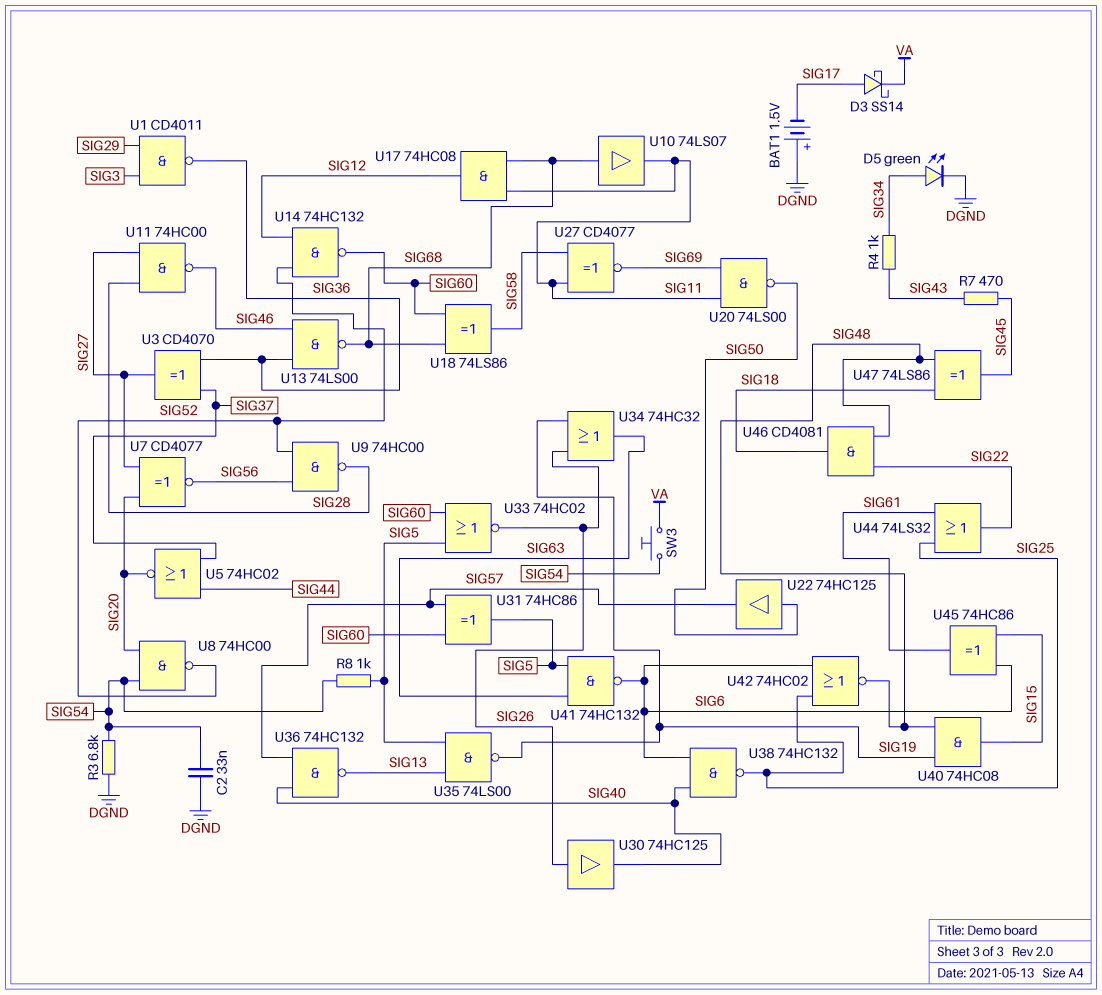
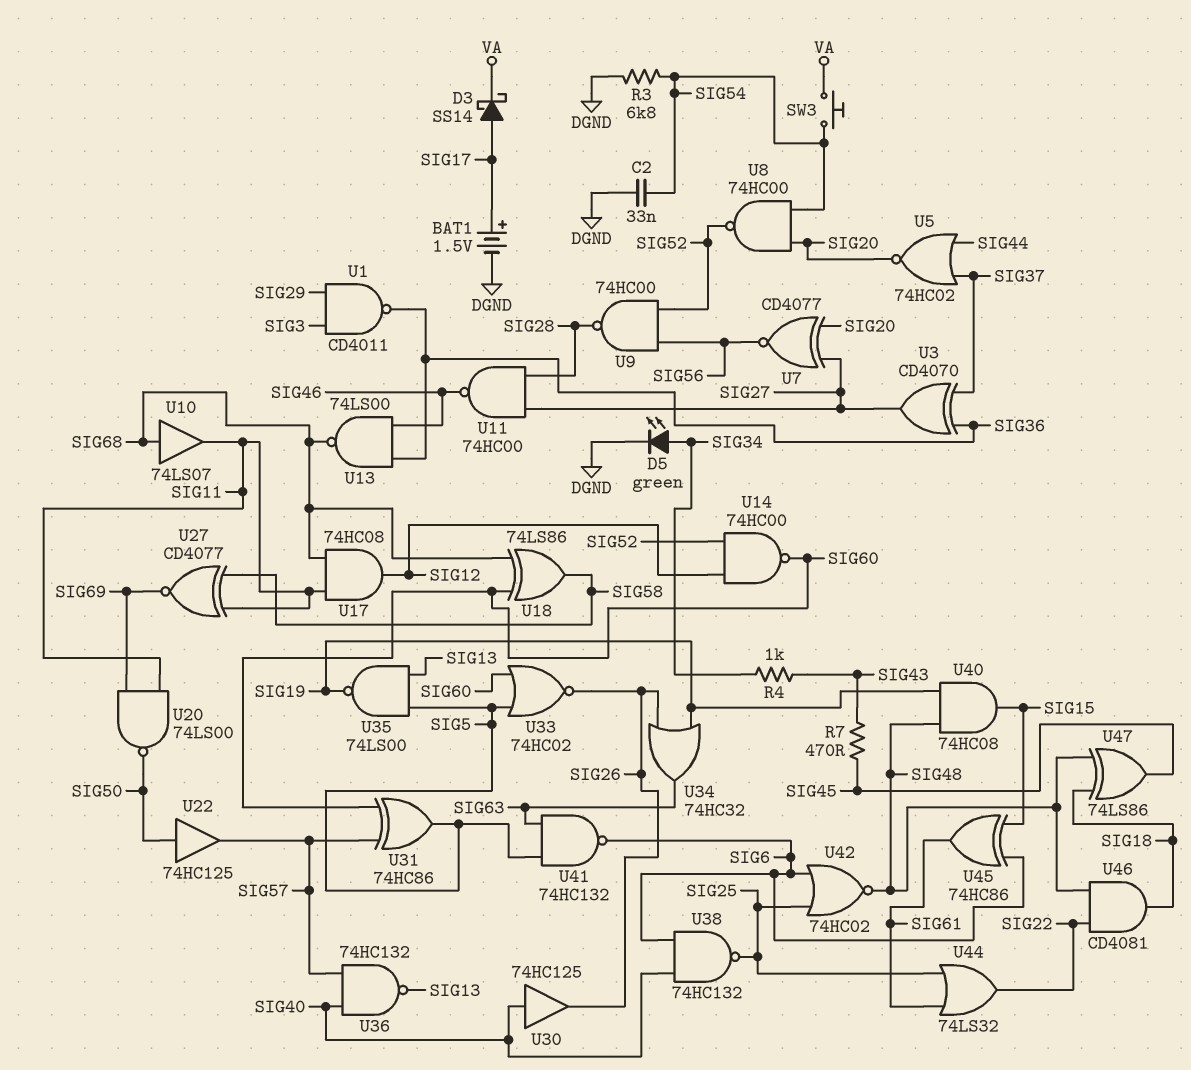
BAT1: 1.5V (plus DGND, minus SIG17) -> 1.5V (plus SIG17, minus DGND)
R8: 1k (SIG5, SIG54) -> none
U14: NAND 74HC132 (in SIG12, in SIG52, out SIG60) -> NAND 74HC00 (in SIG12, in SIG52, out SIG60)
U30: buffer 74HC125 (in SIG26, out SIG40) -> buffer 74HC125 (in SIG40, out SIG26)

